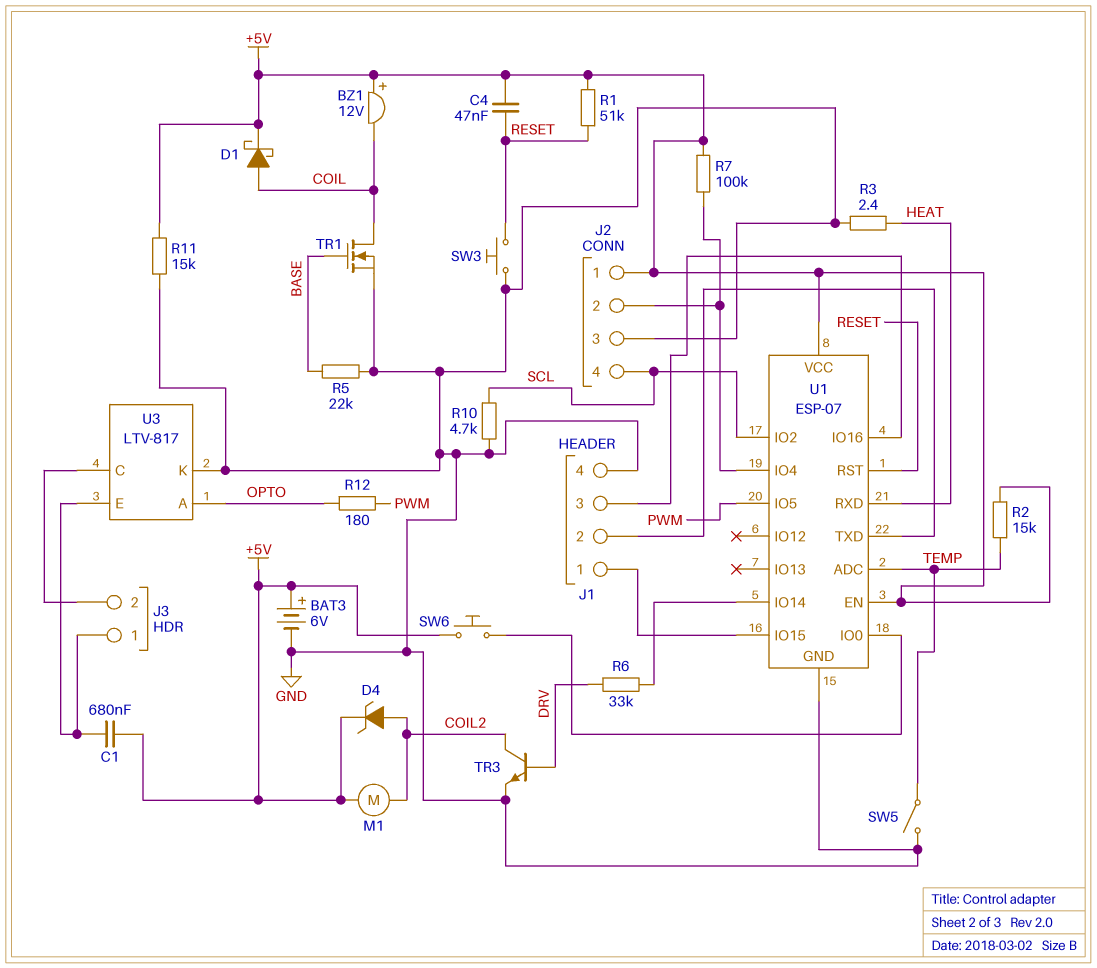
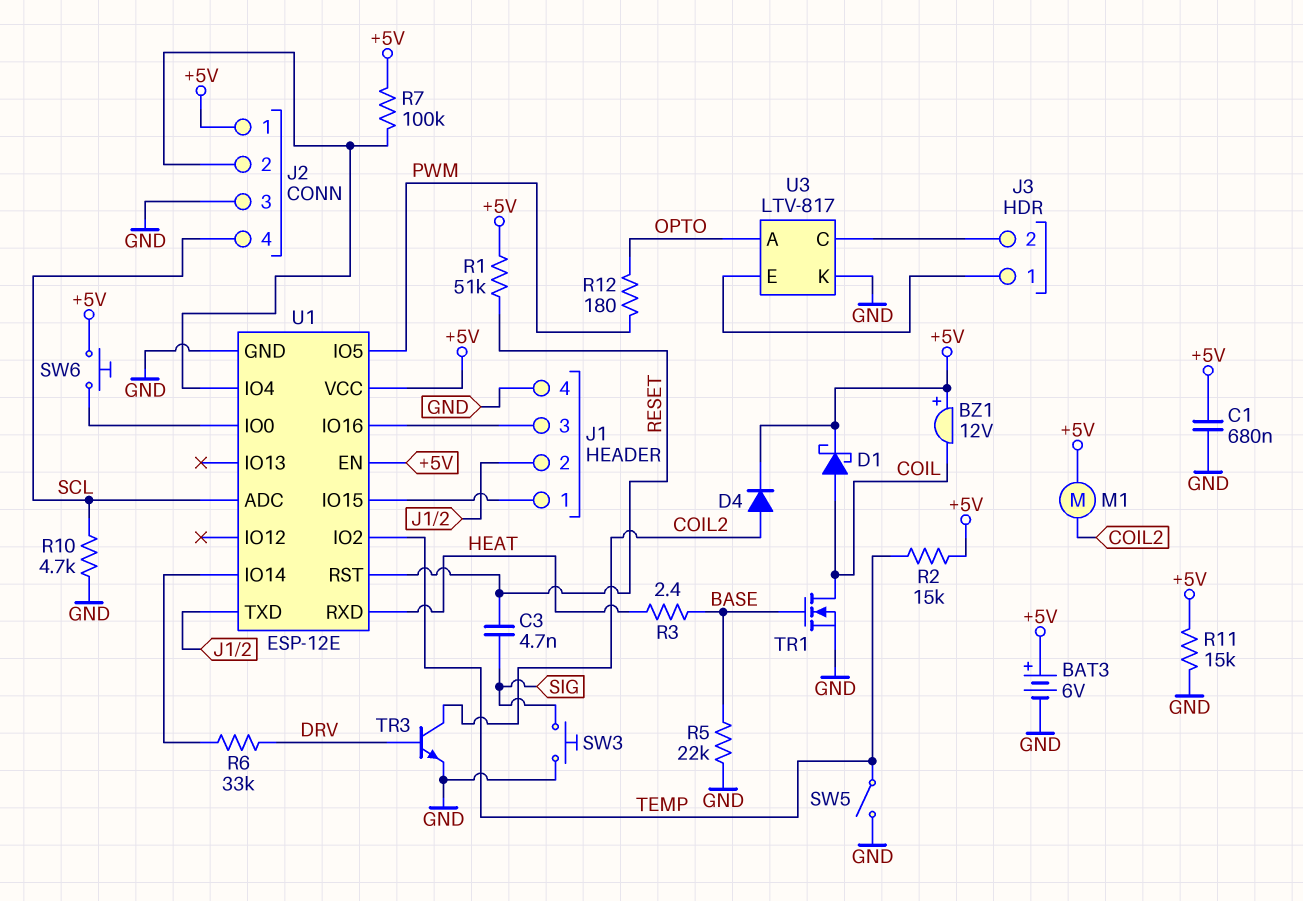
C1: 680nF (+5V, J3/1) -> 680nF (+5V, GND)
C3: none -> 4.7nF (RESET, SIG)
C4: 47nF (+5V, RESET) -> none
D4: zener (A COIL2, K +5V) -> diode (A COIL2, K +5V)
R3: 2.4 (GND, HEAT) -> 2.4 (BASE, HEAT)
SW3: button (GND, RESET) -> button (GND, SIG)
U1: ESP-07 -> ESP-12E
U1 pin ADC: TEMP -> SCL
U1 pin IO2: SCL -> TEMP

